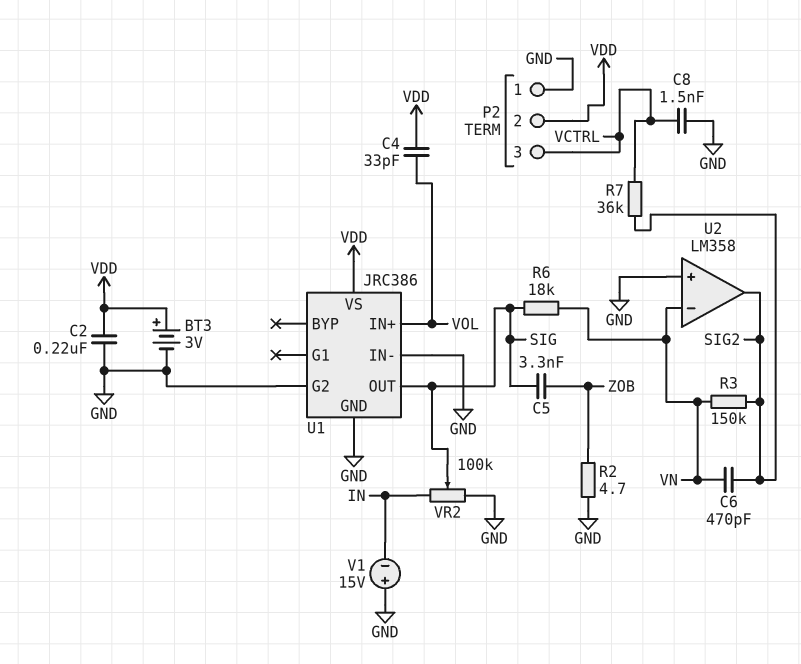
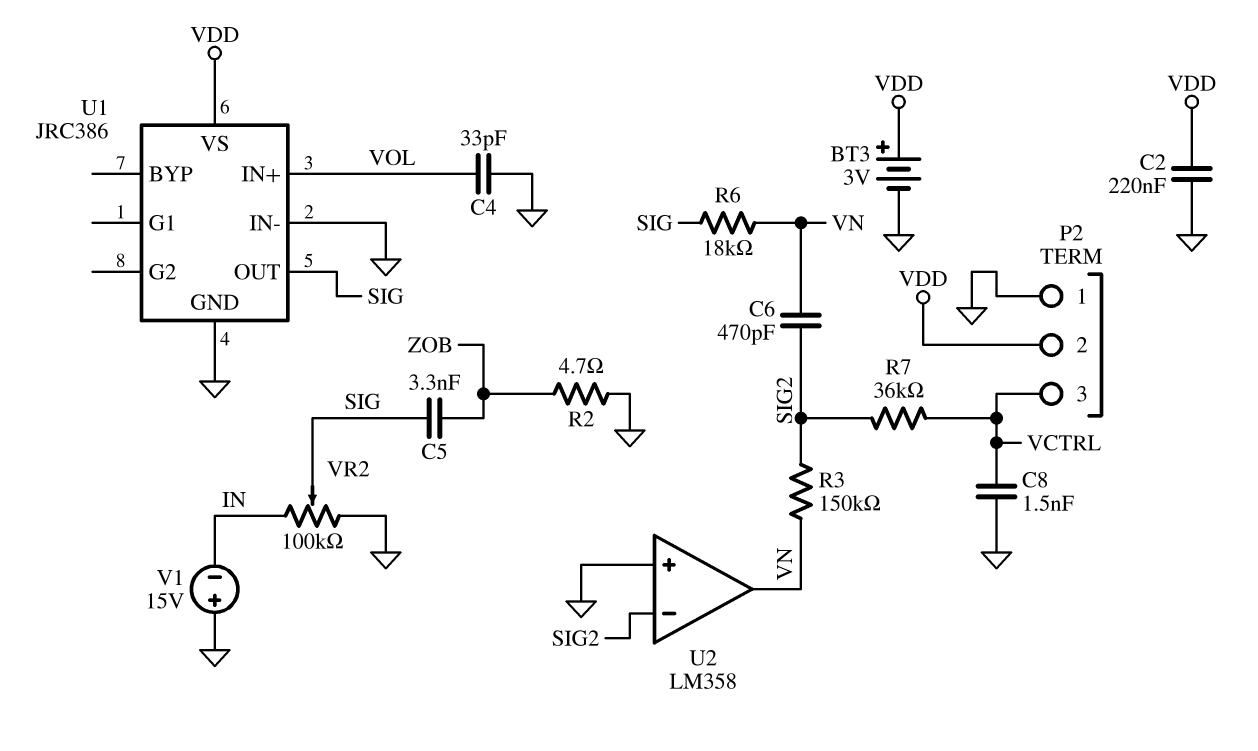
C4: 33pF (VDD, VOL) -> 33pF (GND, VOL)
U1 pin G2: GND -> none
U2 pin in-: VN -> SIG2
U2 pin out: SIG2 -> VN

